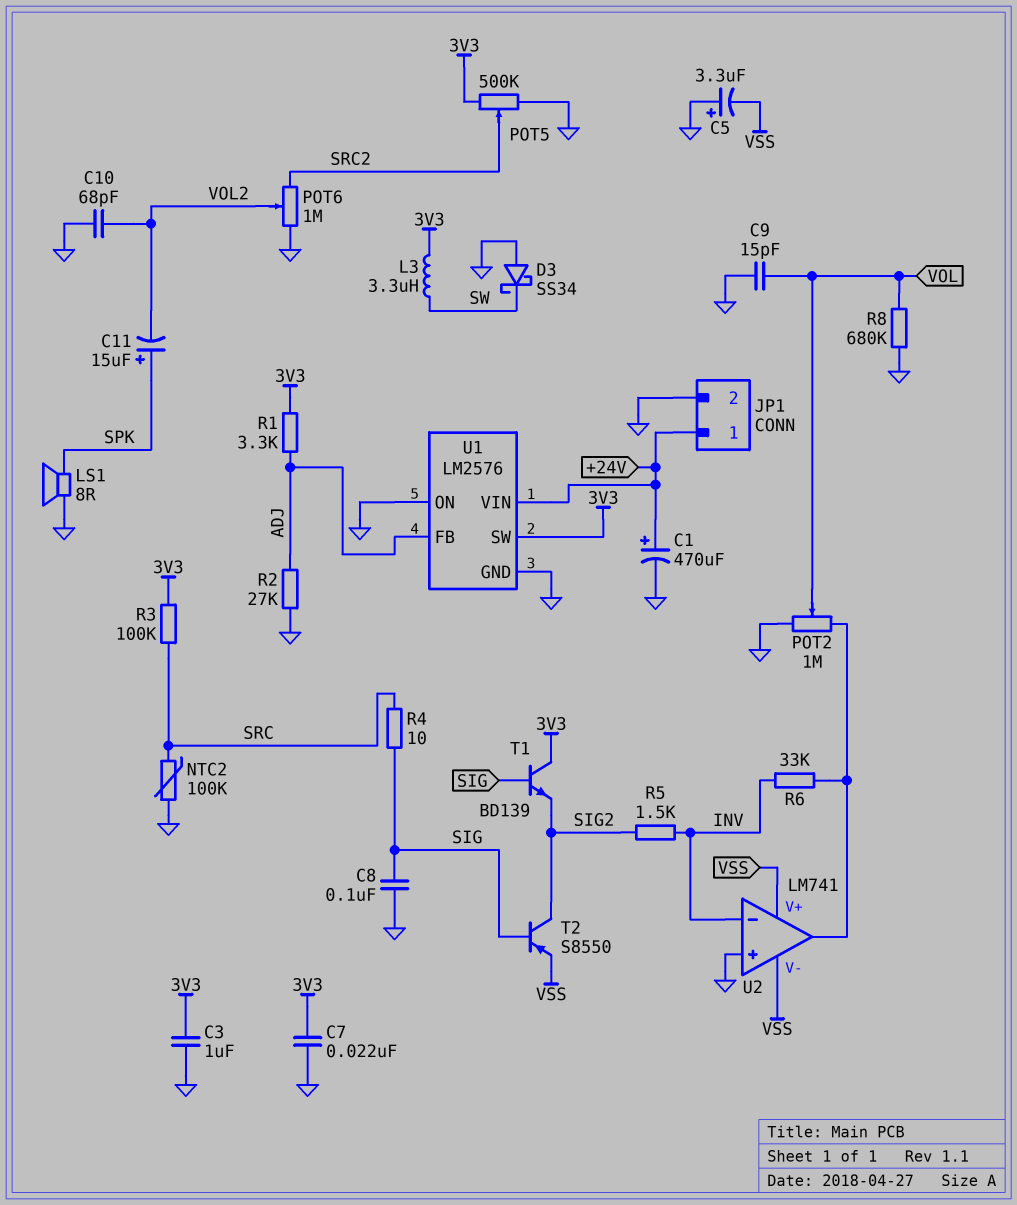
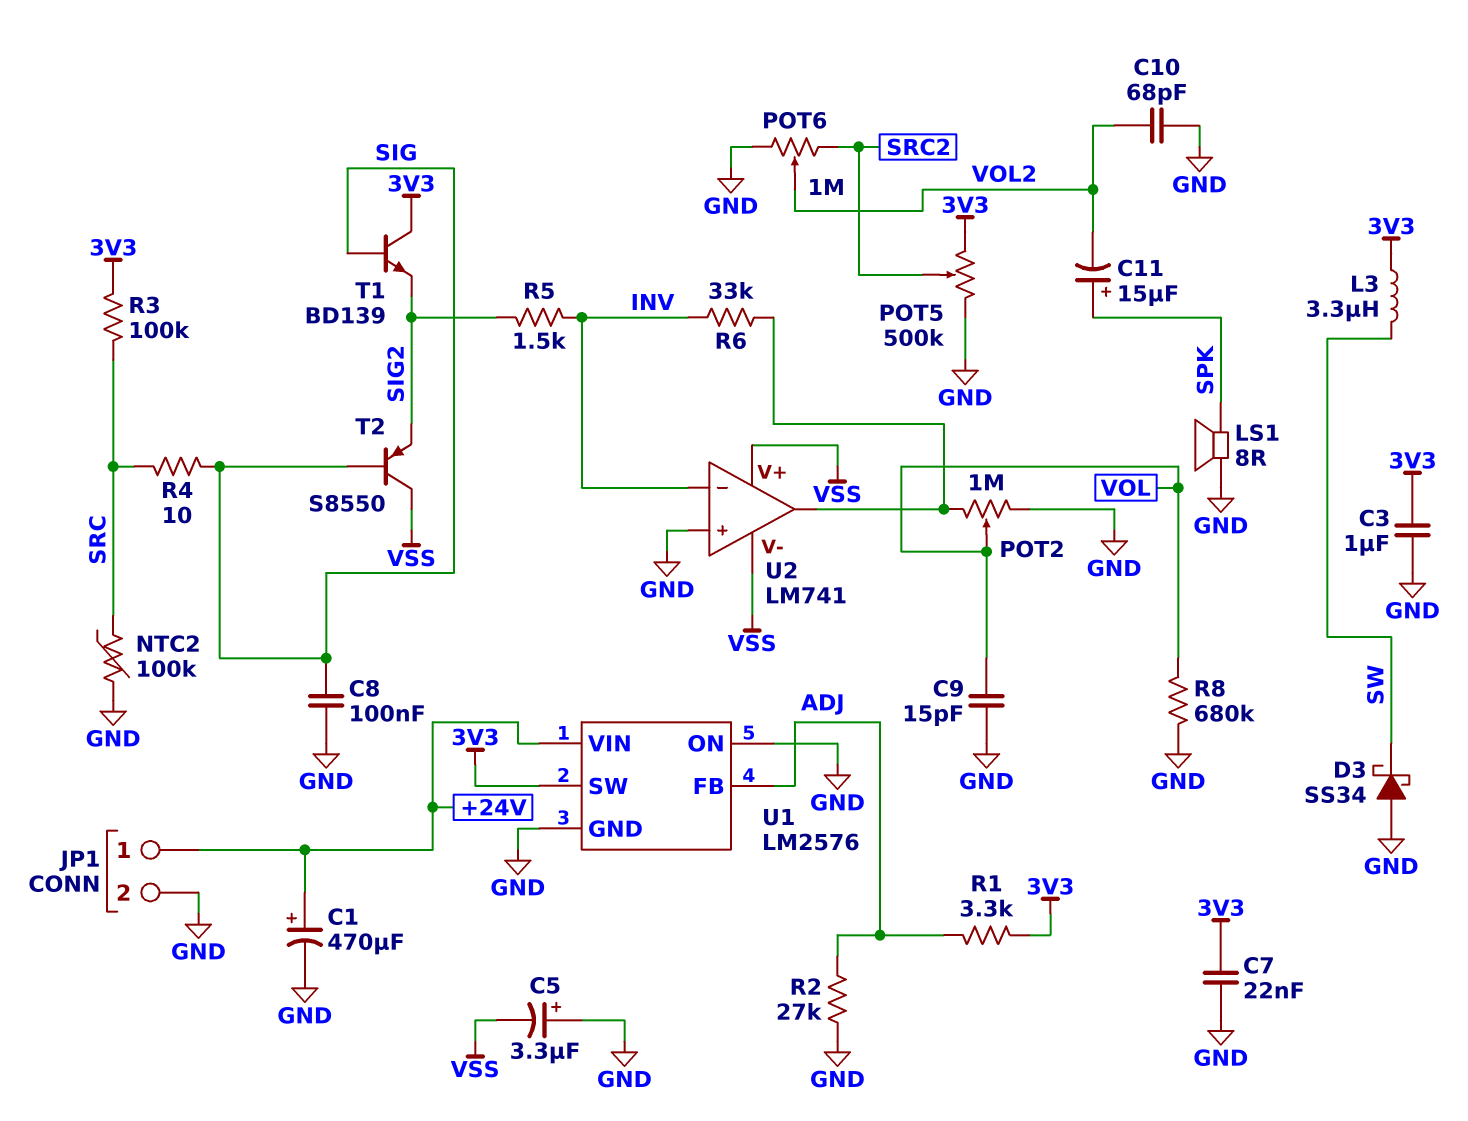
T2: PNP S8550 (B SIG, C SIG2, E VSS) -> PNP S8550 (B SIG, C VSS, E SIG2)

